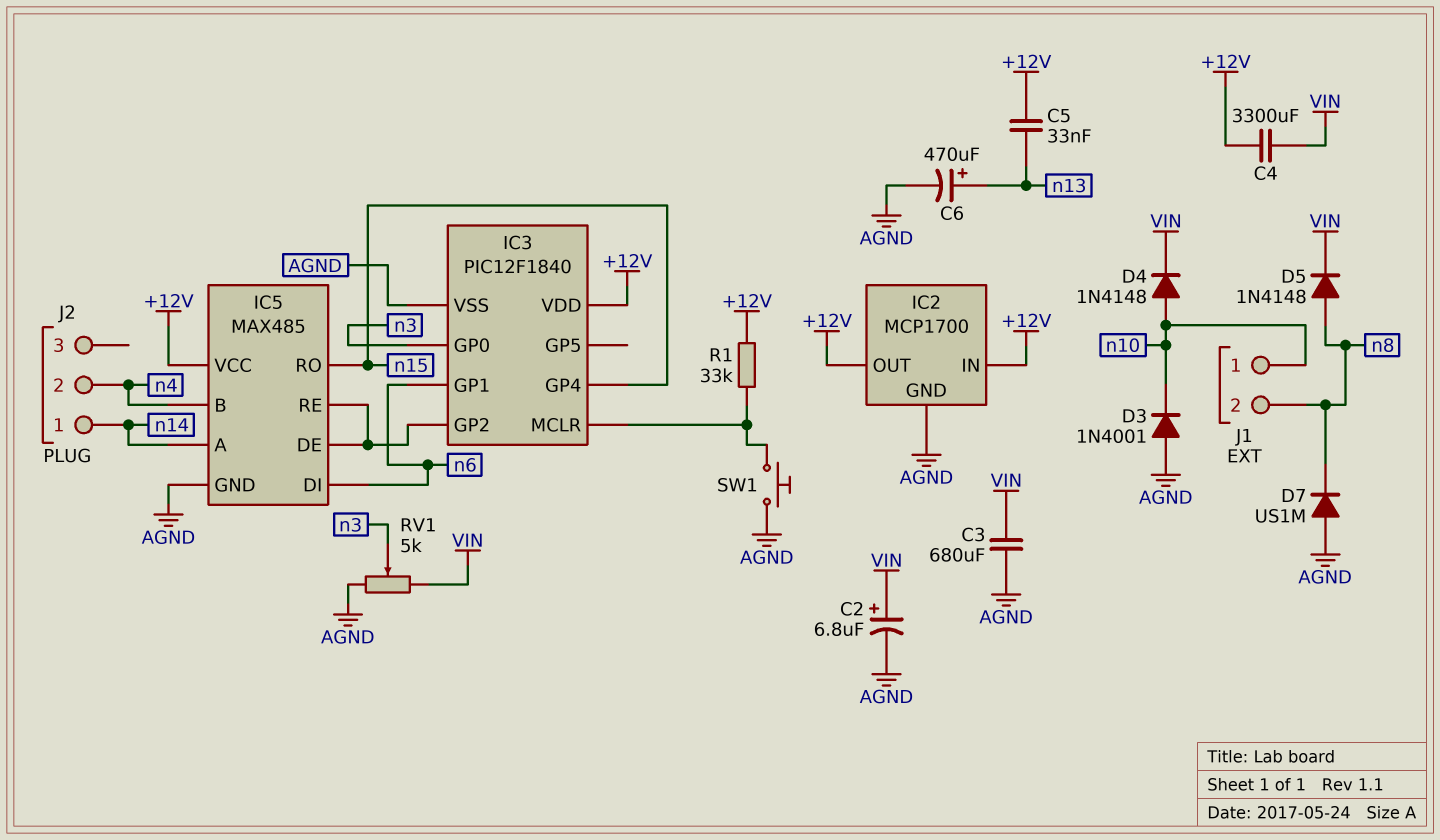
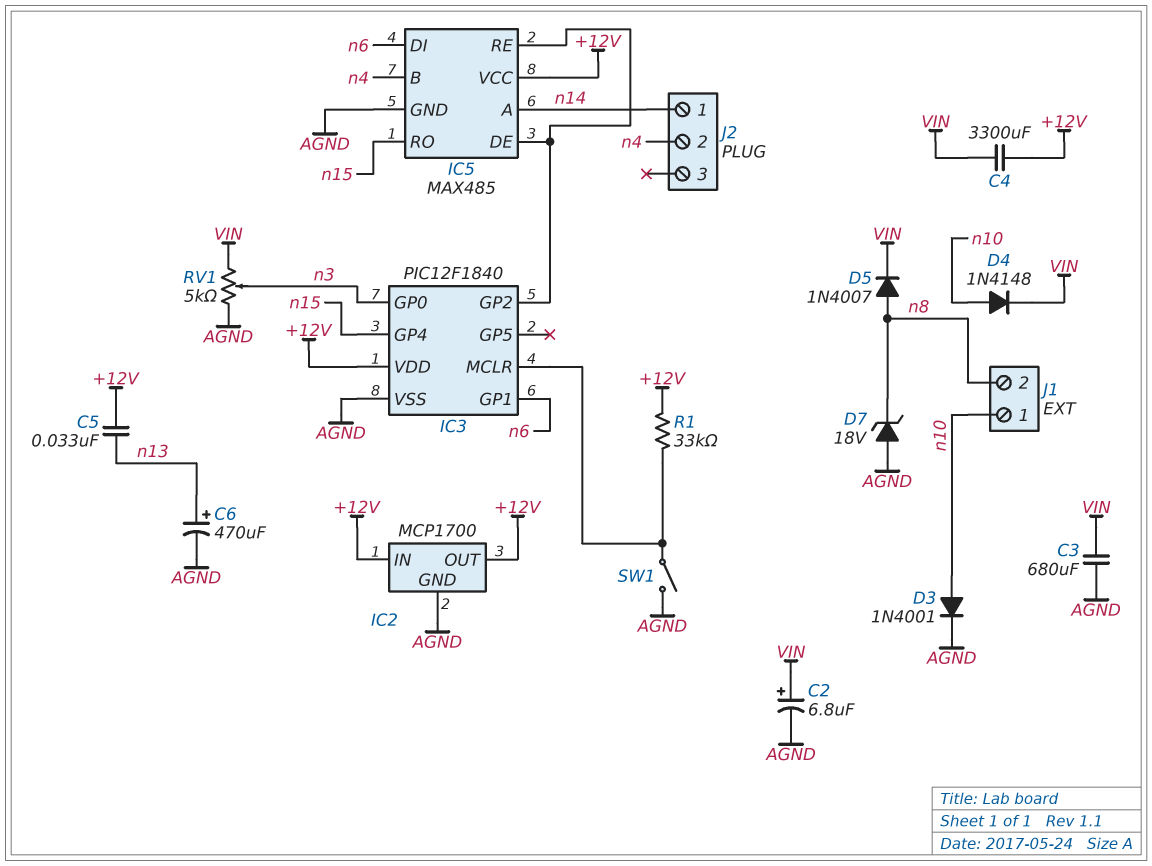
D3: diode 1N4001 (A AGND, K n10) -> diode 1N4001 (A n10, K AGND)
D5: diode 1N4148 (A n8, K VIN) -> diode 1N4007 (A n8, K VIN)
D7: diode US1M (A AGND, K n8) -> zener 18V (A AGND, K n8)
SW1: button (AGND, IC3/MCLR) -> switch (AGND, IC3/MCLR)

